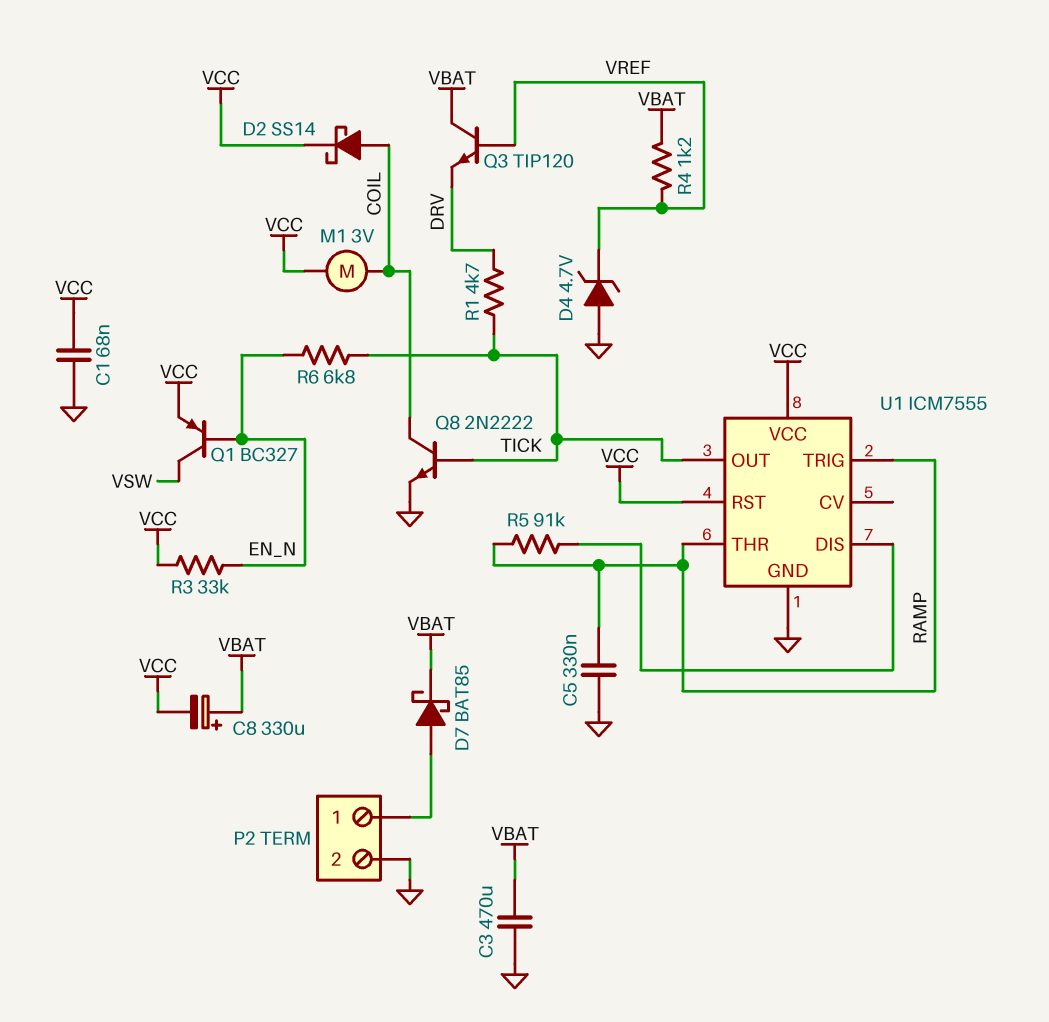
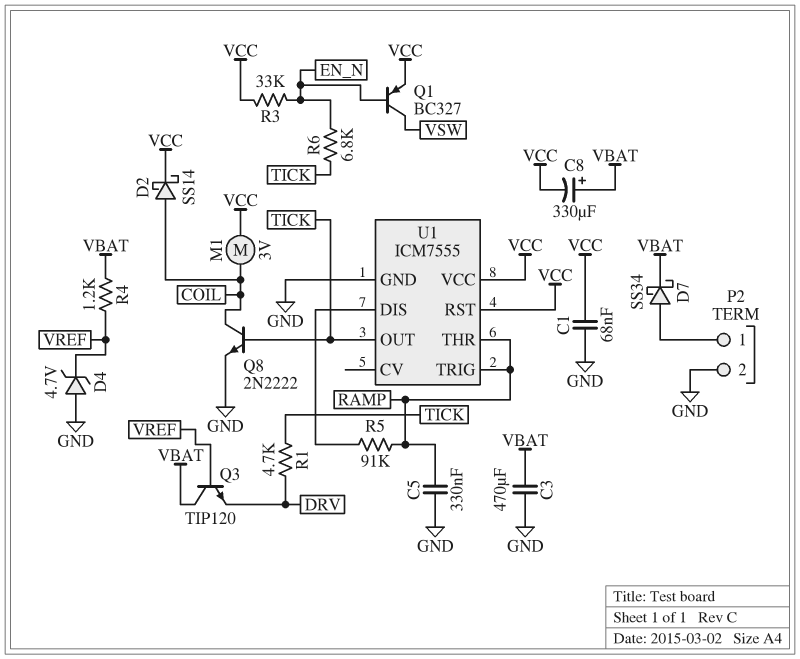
D7: schottky BAT85 (A P2/1, K VBAT) -> schottky SS34 (A P2/1, K VBAT)

